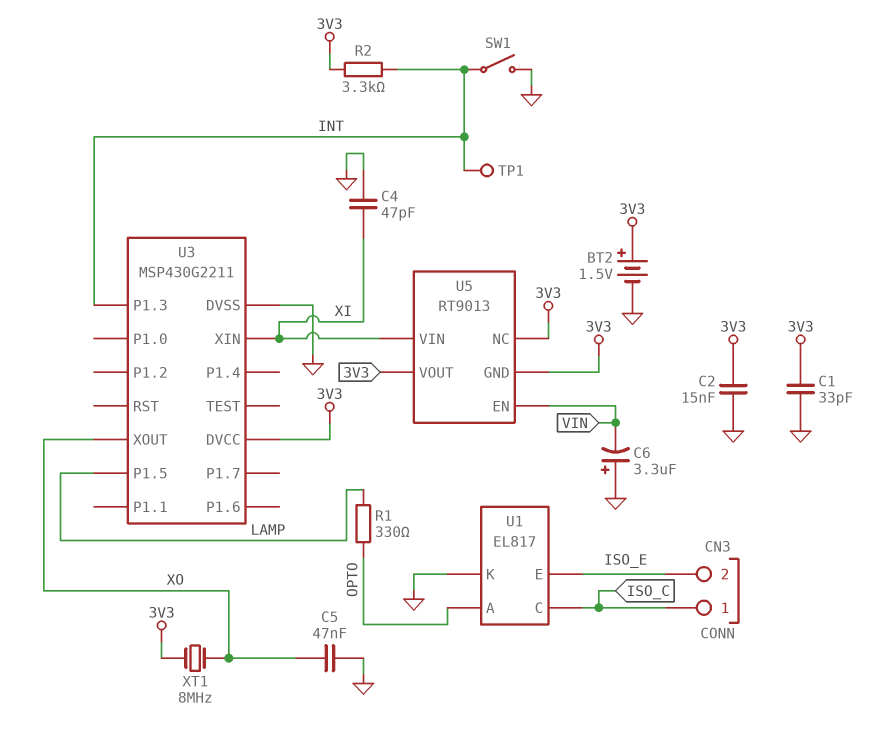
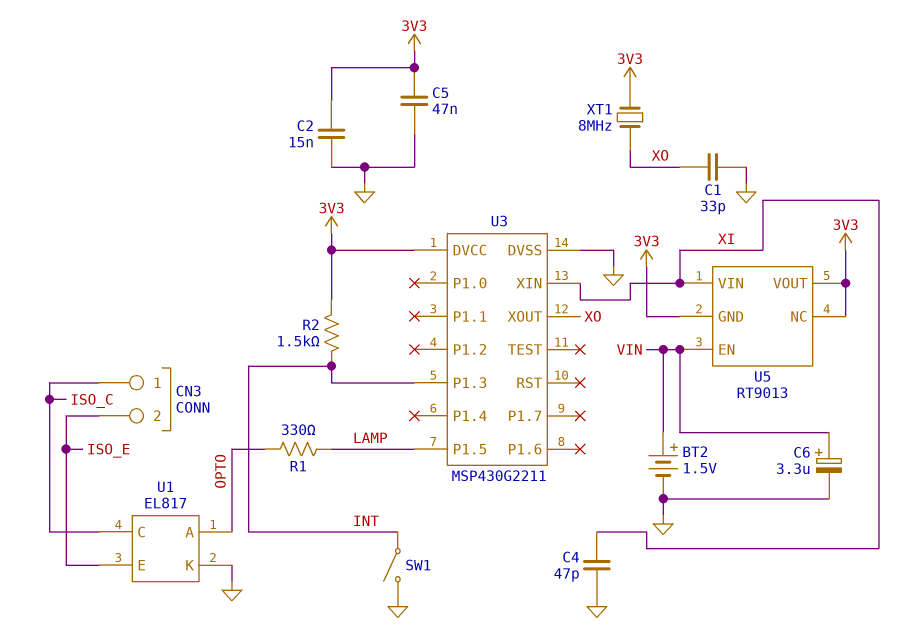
BT2: 1.5V (plus 3V3, minus GND) -> 1.5V (plus VIN, minus GND)
C1: 33pF (3V3, GND) -> 33pF (GND, XO)
C5: 47nF (GND, XO) -> 47nF (3V3, GND)
C6: 3.3uF (plus GND, minus VIN) -> 3.3uF (plus VIN, minus GND)
R2: 3.3k (3V3, INT) -> 1.5k (3V3, INT)
TP1: test point (INT) -> none

